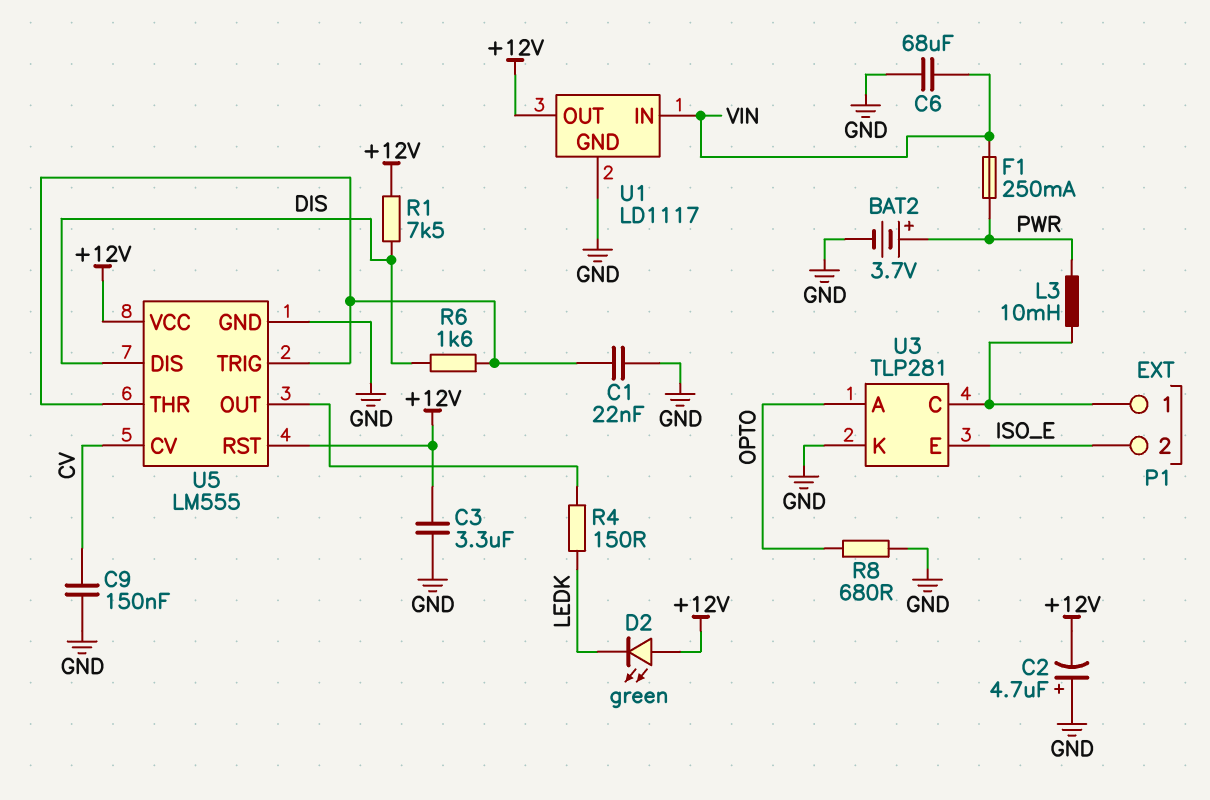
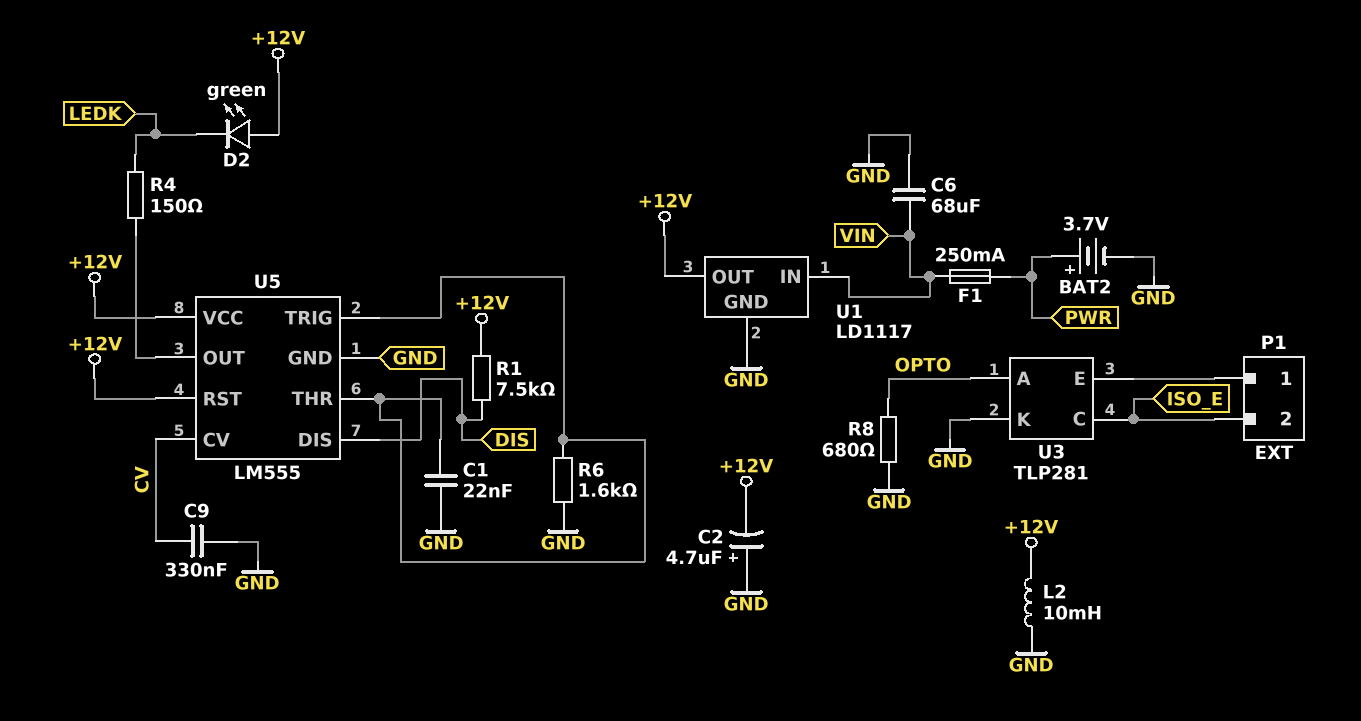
C3: 3.3uF (+12V, GND) -> none
C9: 150nF (CV, GND) -> 330nF (CV, GND)
L2: none -> 10mH (+12V, GND)
L3: 10mH (P1/1, PWR) -> none
R6: 1.6k (DIS, U5/THR) -> 1.6k (GND, U5/THR)
U3 pin C: P1/1 -> ISO_E
U3 pin E: ISO_E -> P1/1

